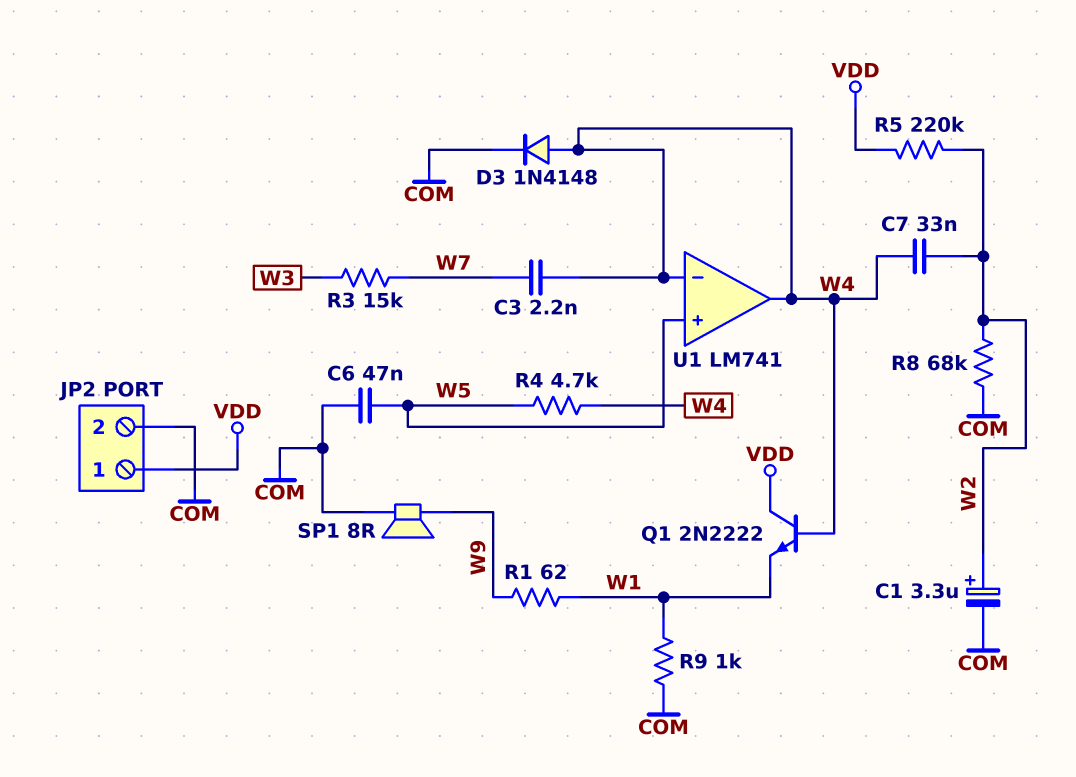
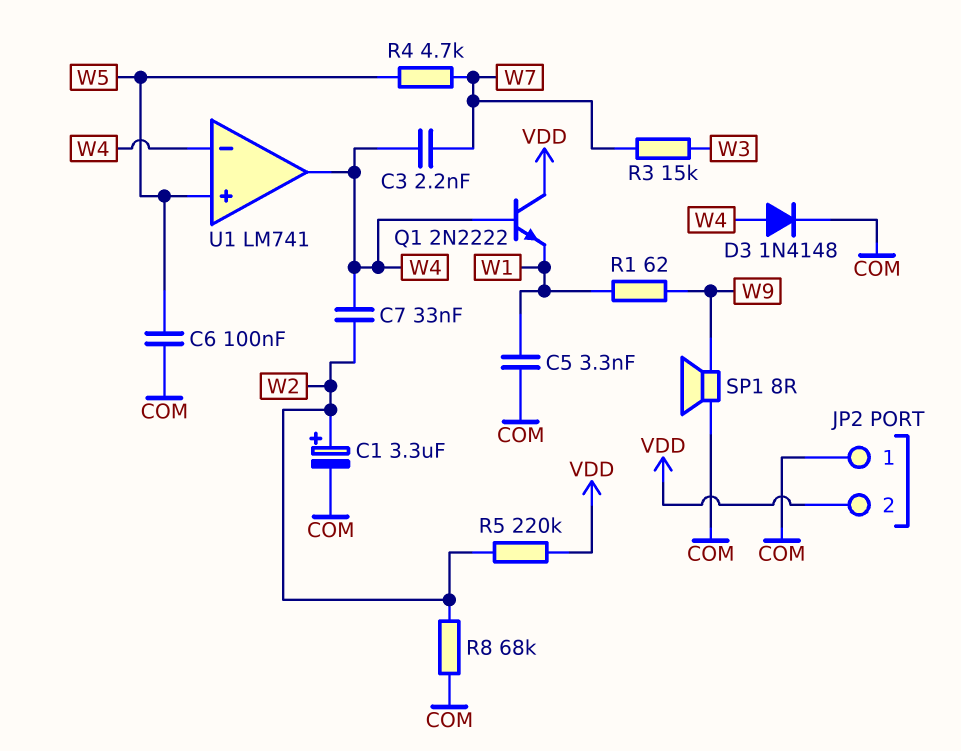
C5: none -> 3.3nF (COM, W1)
C6: 47nF (COM, W5) -> 100nF (COM, W5)
JP2 pin 1: VDD -> COM
JP2 pin 2: COM -> VDD
R4: 4.7k (W4, W5) -> 4.7k (W5, W7)
R9: 1k (COM, W1) -> none

